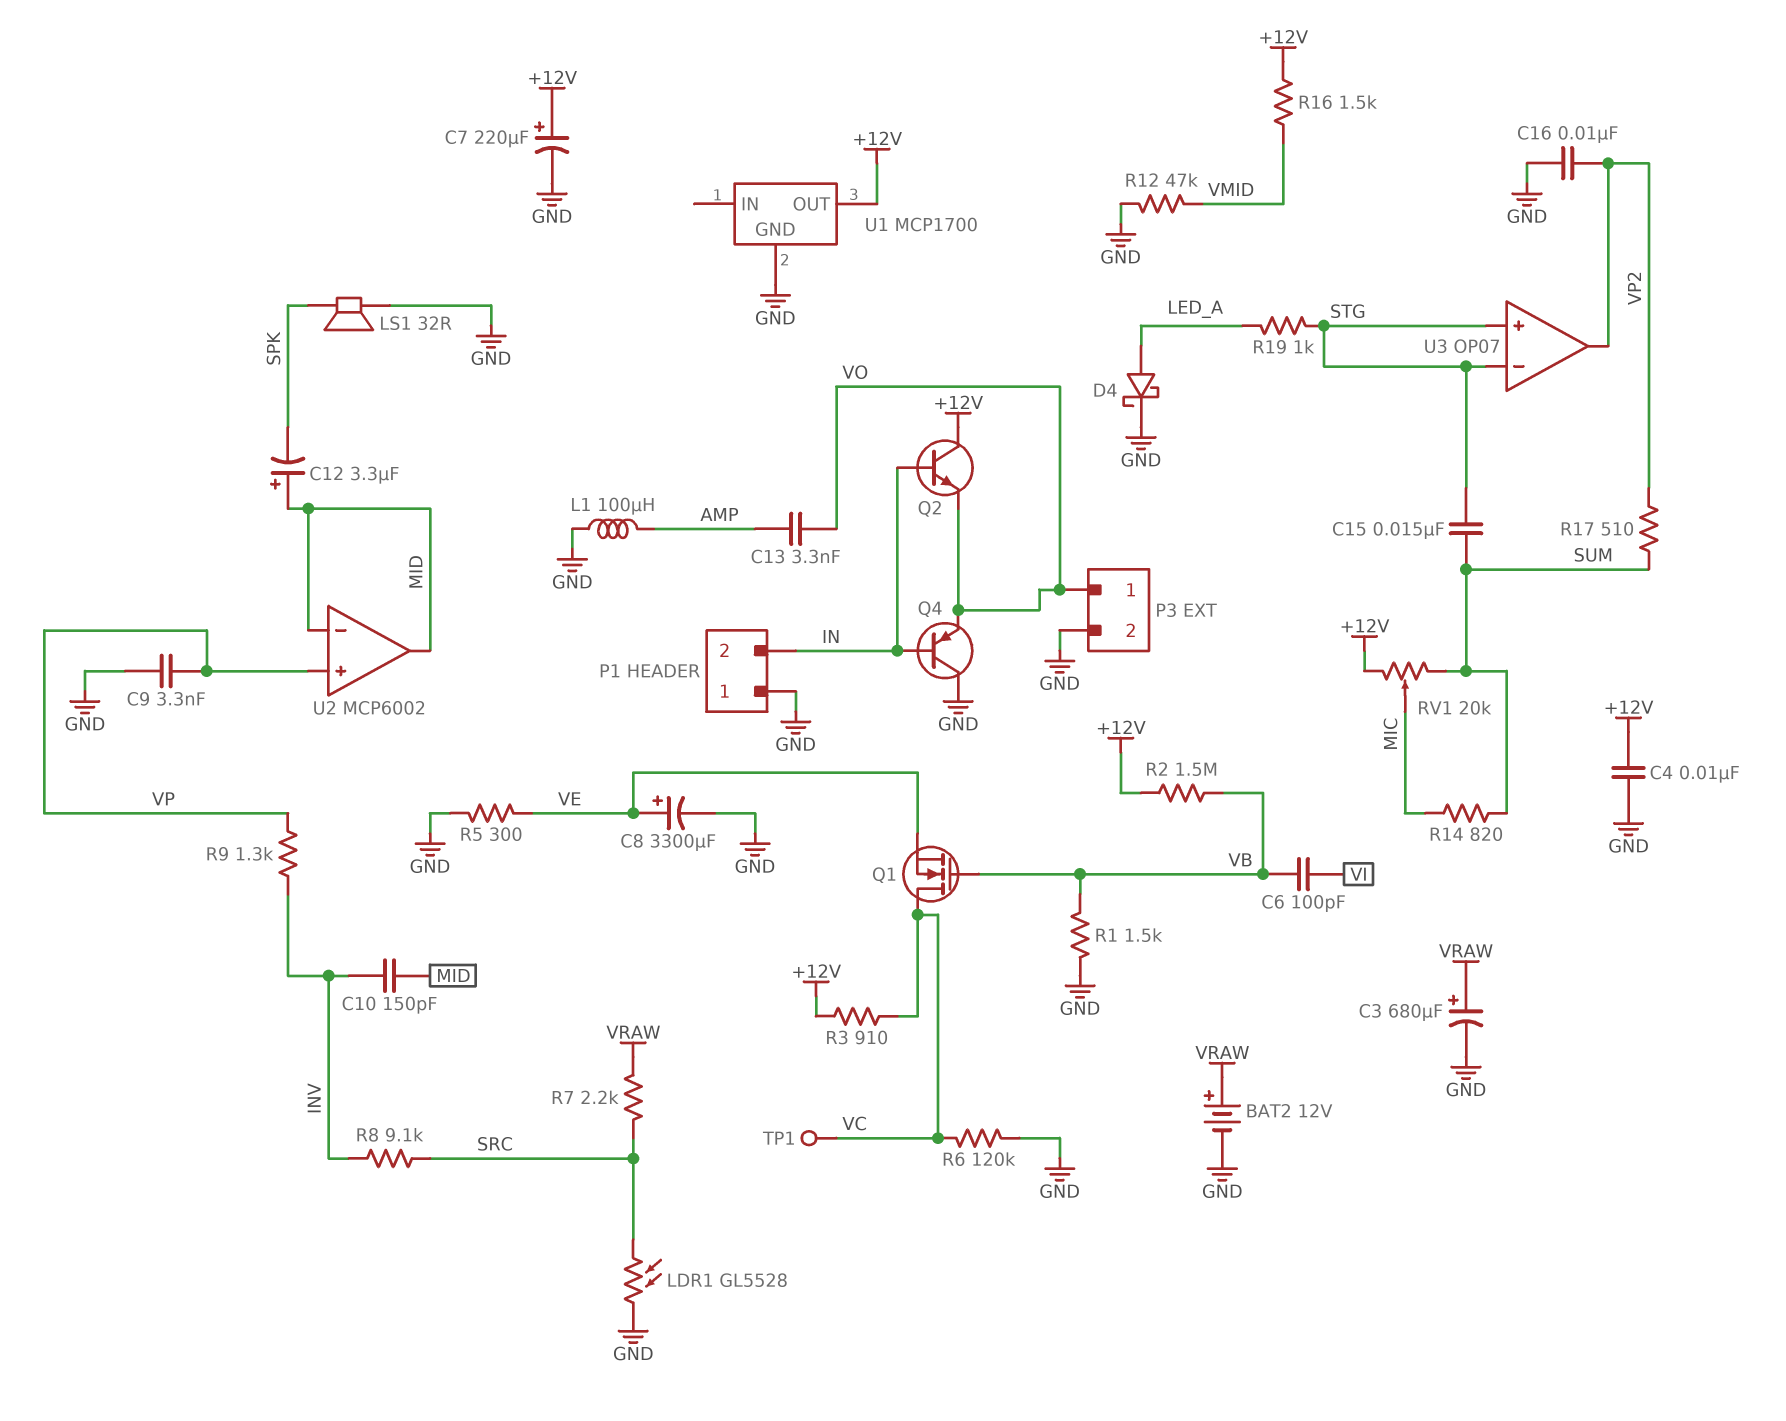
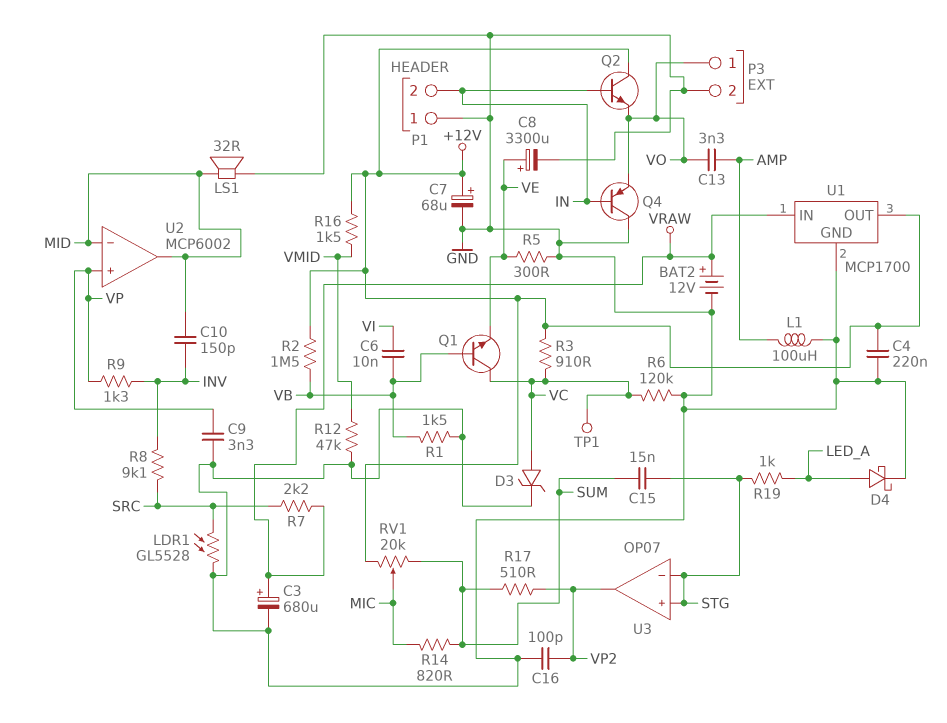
C4: 10nF (+12V, GND) -> 220nF (+12V, GND)
C6: 100pF (VB, VI) -> 10nF (VB, VI)
C7: 220uF (plus +12V, minus GND) -> 68uF (plus +12V, minus GND)
C12: 3.3uF (plus MID, minus SPK) -> none
C16: 10nF (GND, VP2) -> 100pF (GND, VP2)
D3: none -> zener (A VC, K GND)
LS1: speaker 32R (GND, SPK) -> speaker 32R (GND, MID)
Q1: NMOS (G VB, D VC, S VE) -> NPN (B VB, C VC, E VE)
U1 pin IN: none -> VRAW

